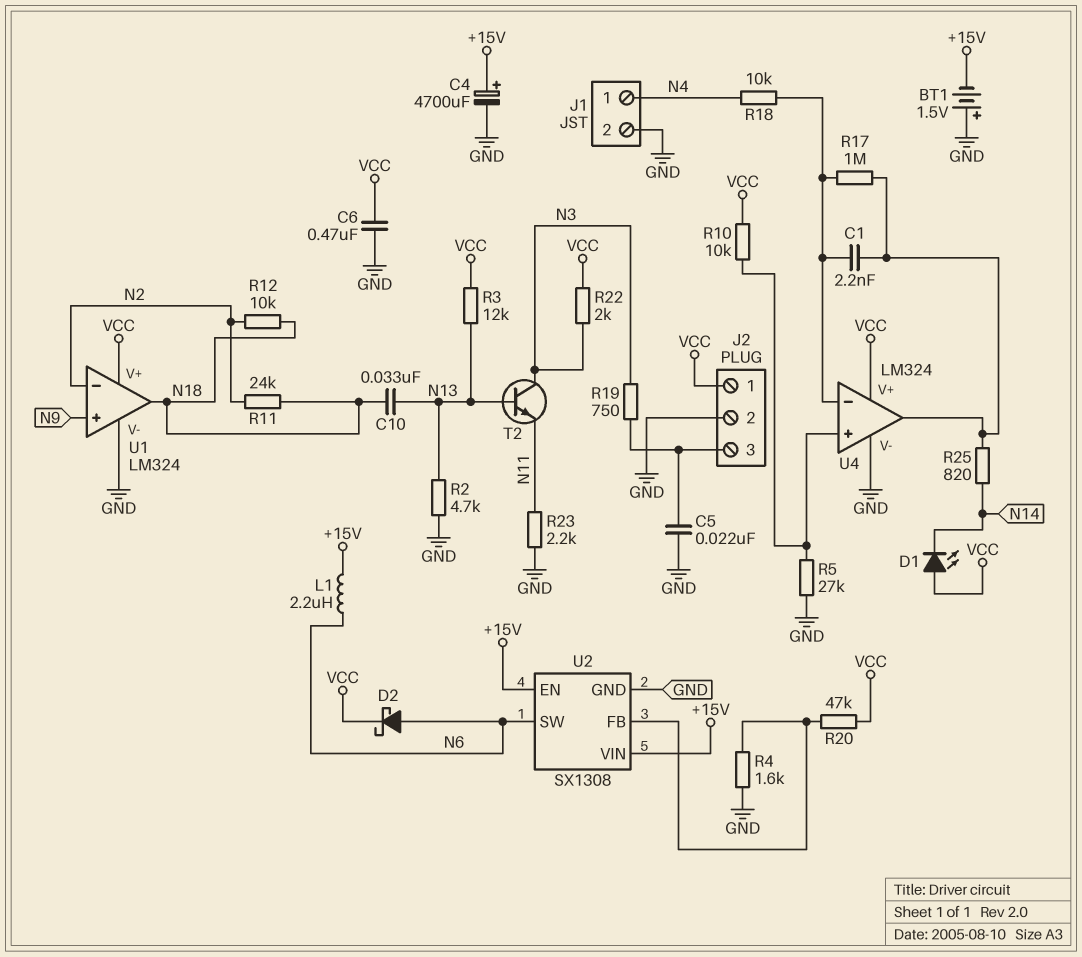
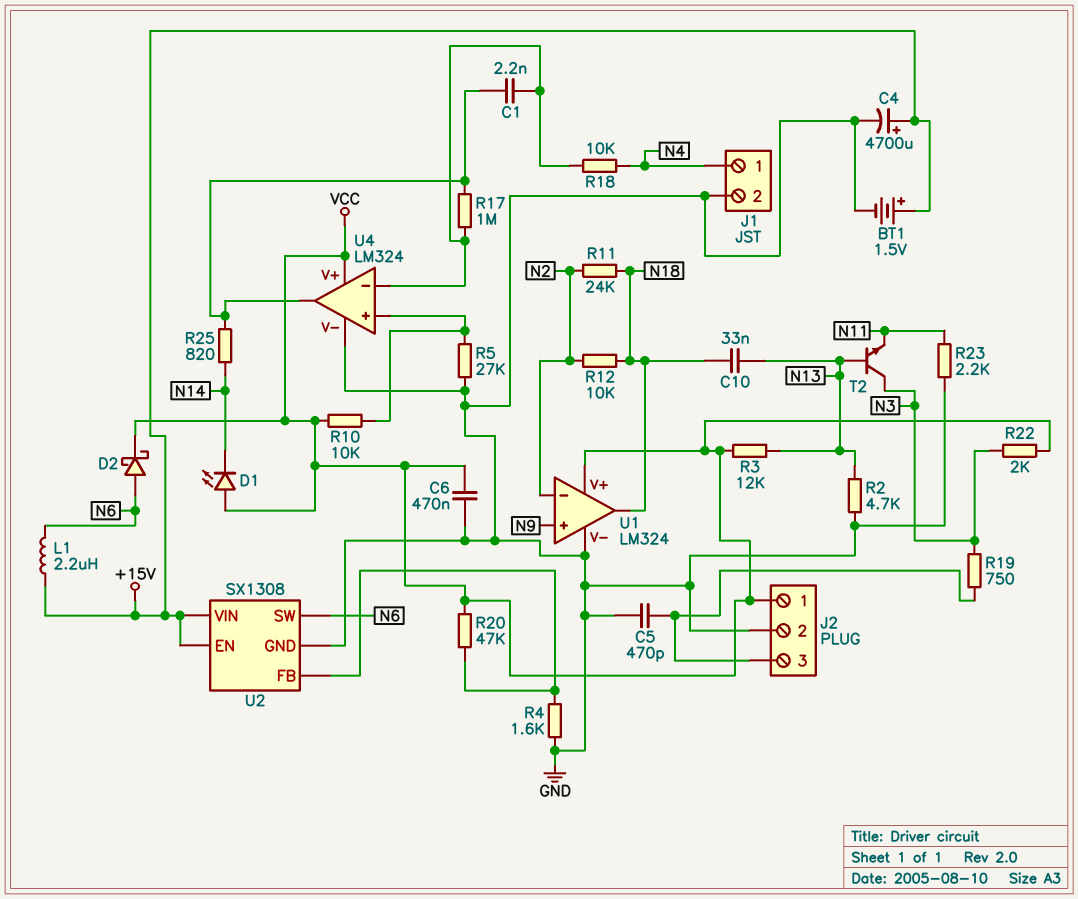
BT1: 1.5V (plus GND, minus +15V) -> 1.5V (plus +15V, minus GND)
C5: 22nF (GND, J2/3) -> 470pF (GND, J2/3)

